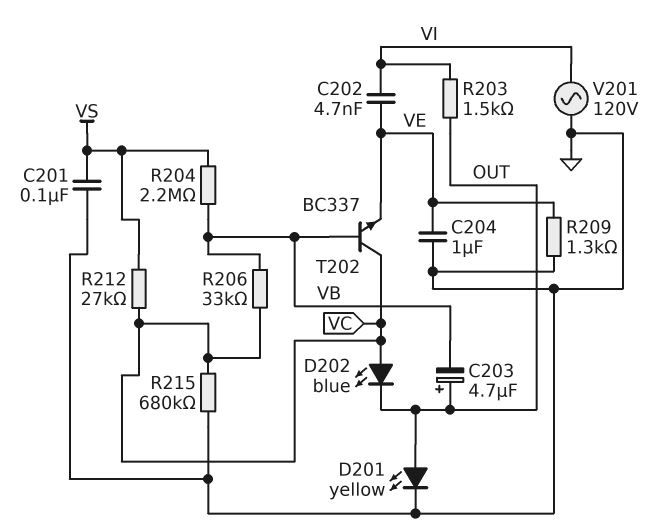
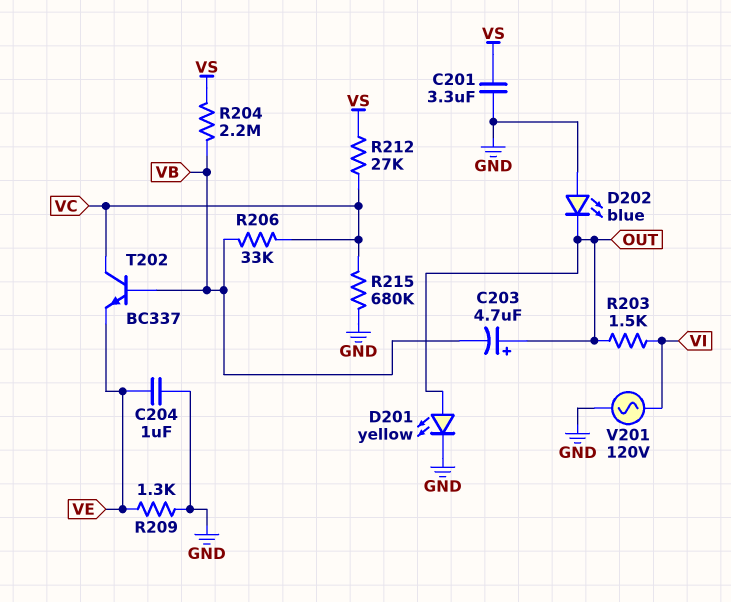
C201: 100nF (GND, VS) -> 3.3uF (GND, VS)
C202: 4.7nF (VE, VI) -> none
D202: LED blue (A VC, K OUT) -> LED blue (A GND, K OUT)

